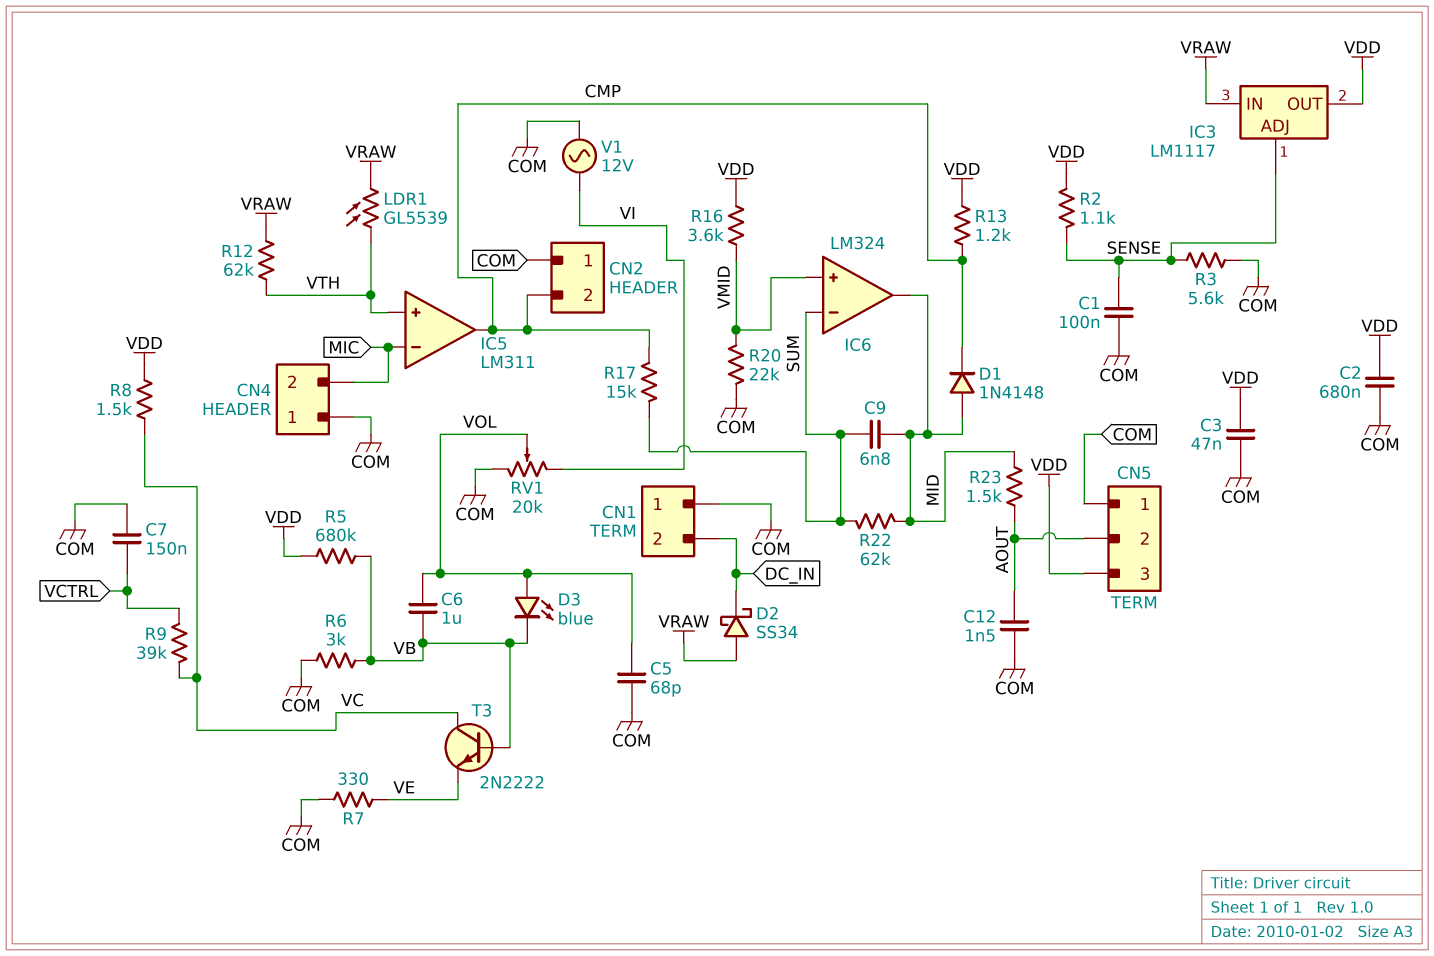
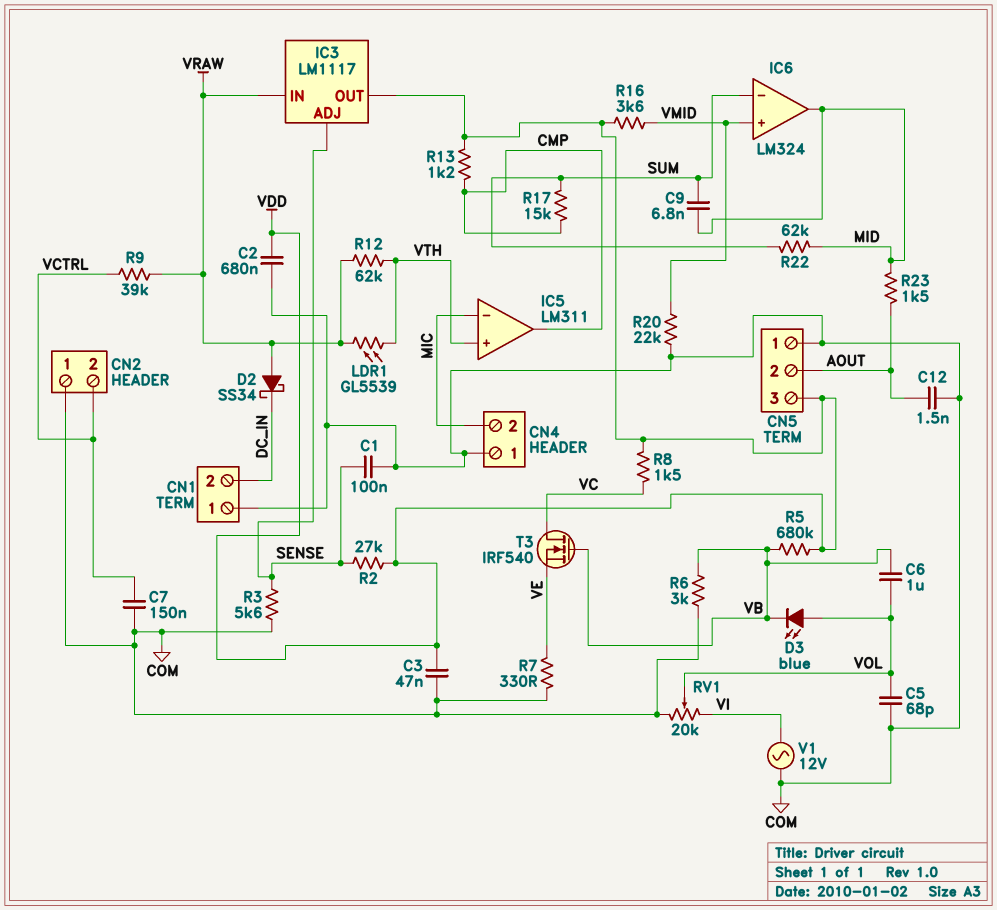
CN2 pin 2: CMP -> VCTRL
D1: diode 1N4148 (A MID, K CMP) -> none
R2: 1.1k (SENSE, VDD) -> 27k (SENSE, VDD)
R9: 39k (VC, VCTRL) -> 39k (VCTRL, VRAW)
T3: NPN 2N2222 (B VB, C VC, E VE) -> NMOS IRF540 (G VB, D VC, S VE)

